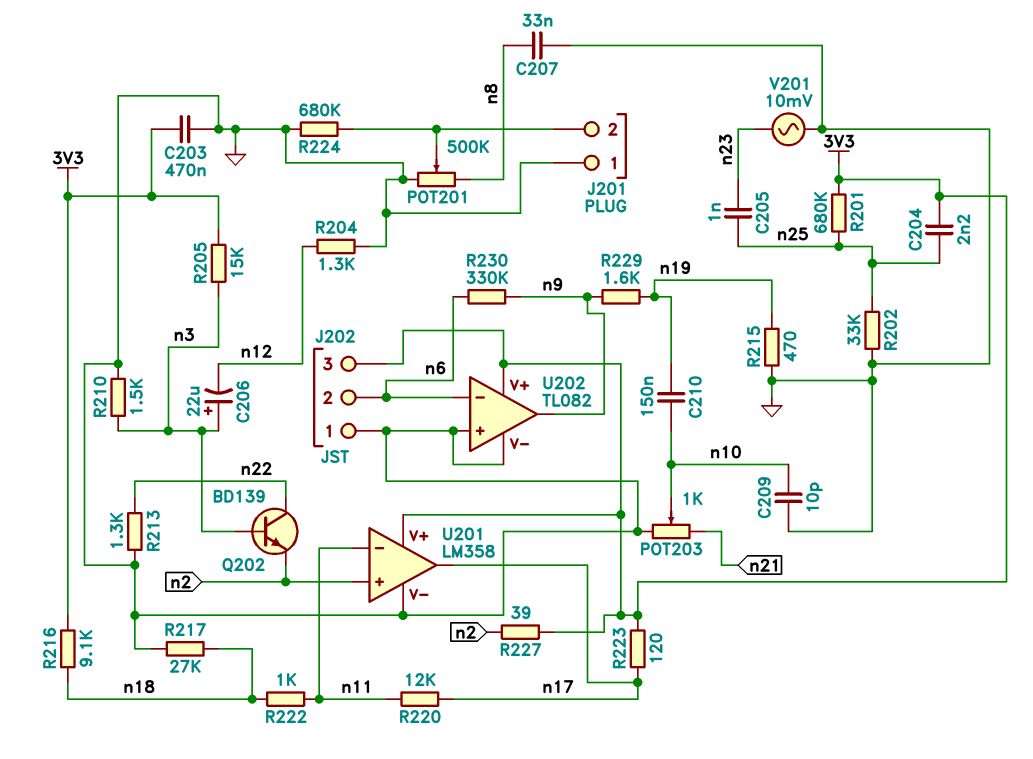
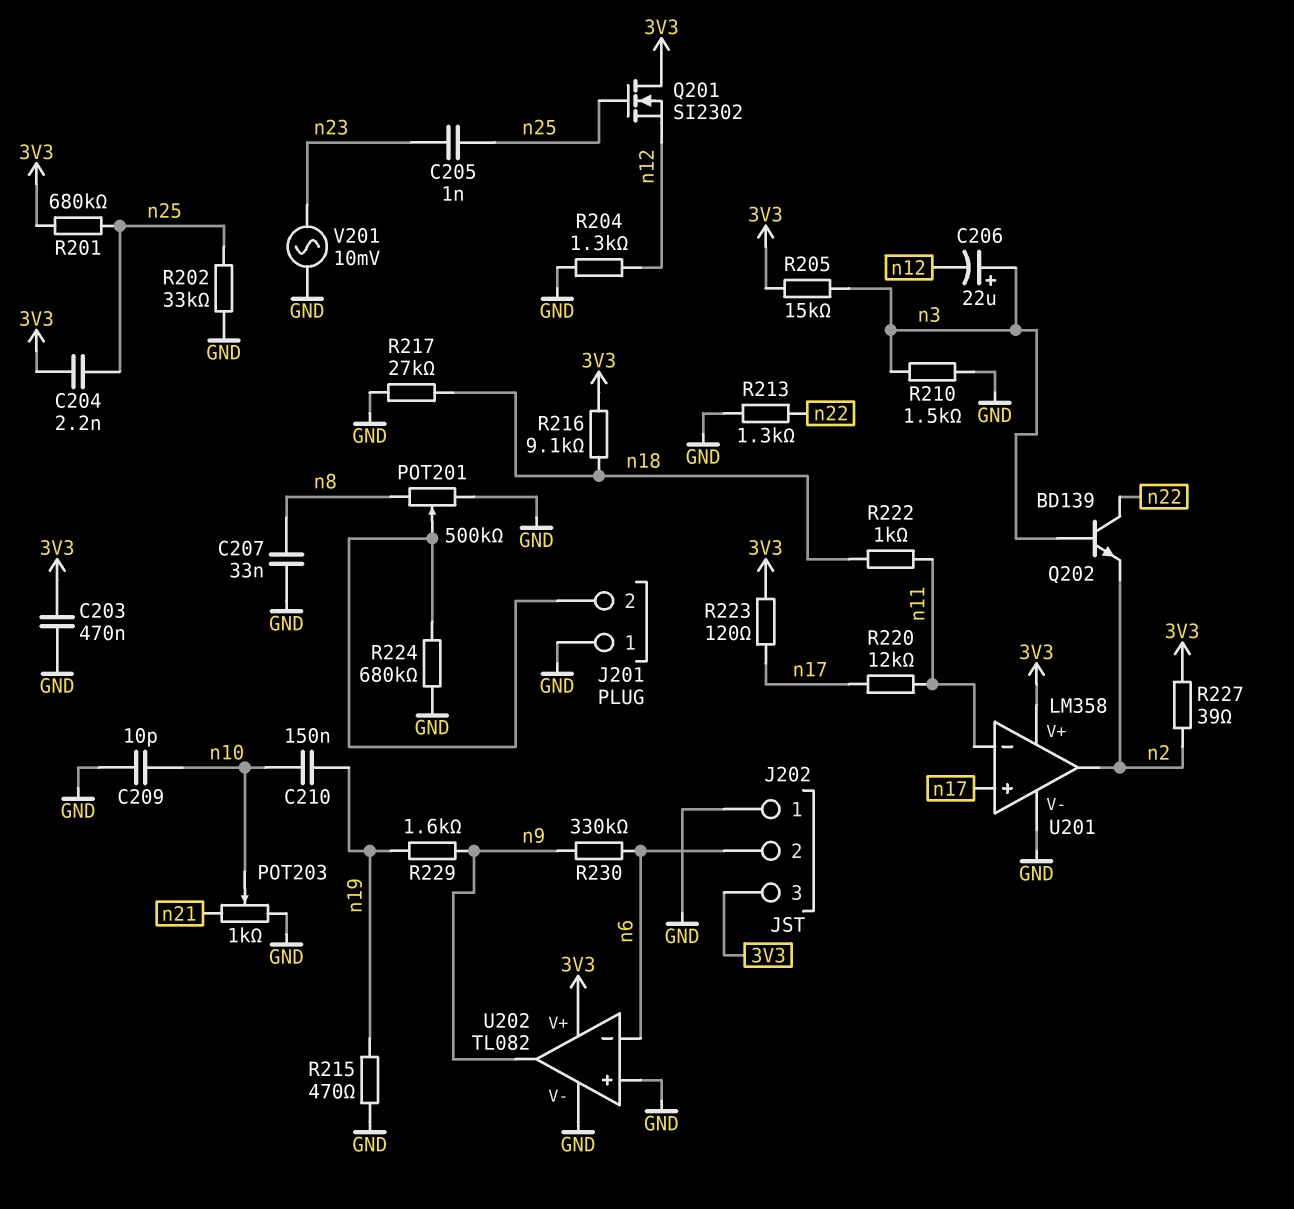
Q201: none -> NMOS SI2302 (G n25, D 3V3, S n12)
U201 pin in+: n2 -> n17
U201 pin out: n17 -> n2

